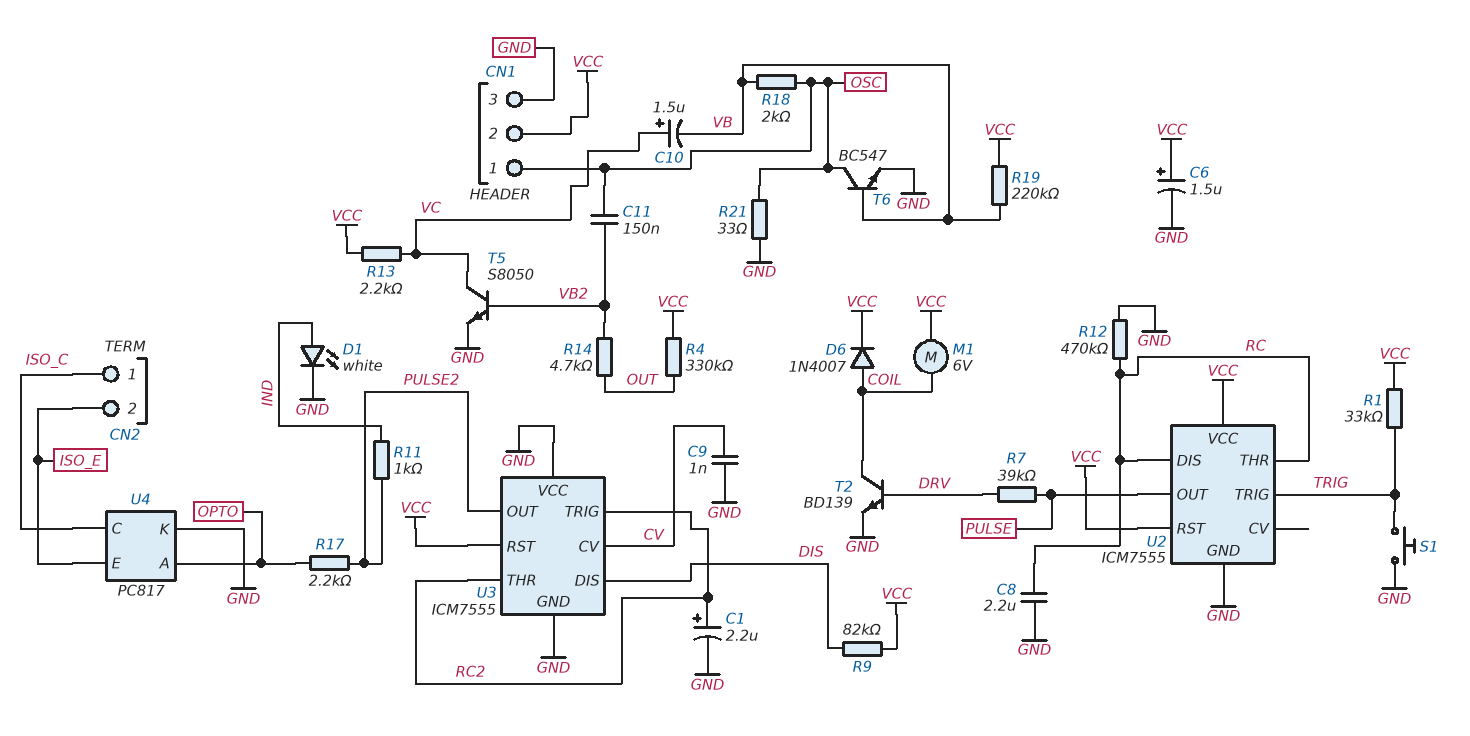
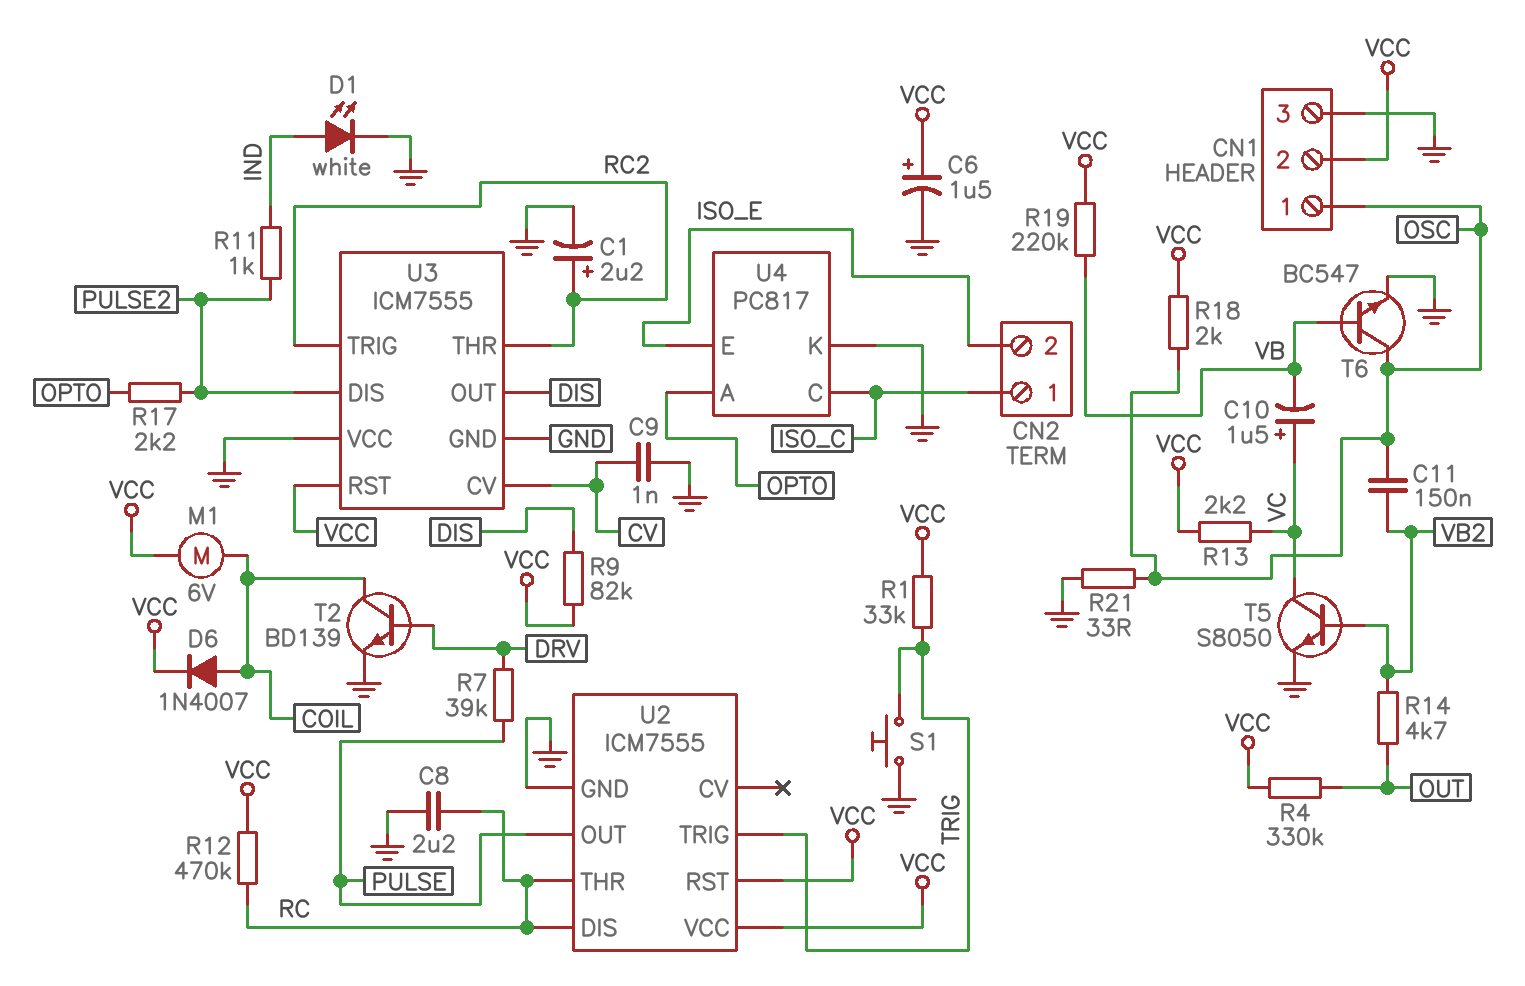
R12: 470k (GND, RC) -> 470k (RC, VCC)
R18: 2k (OSC, VB) -> 2k (OSC, VCC)
U3 pin DIS: DIS -> PULSE2
U3 pin OUT: PULSE2 -> DIS

